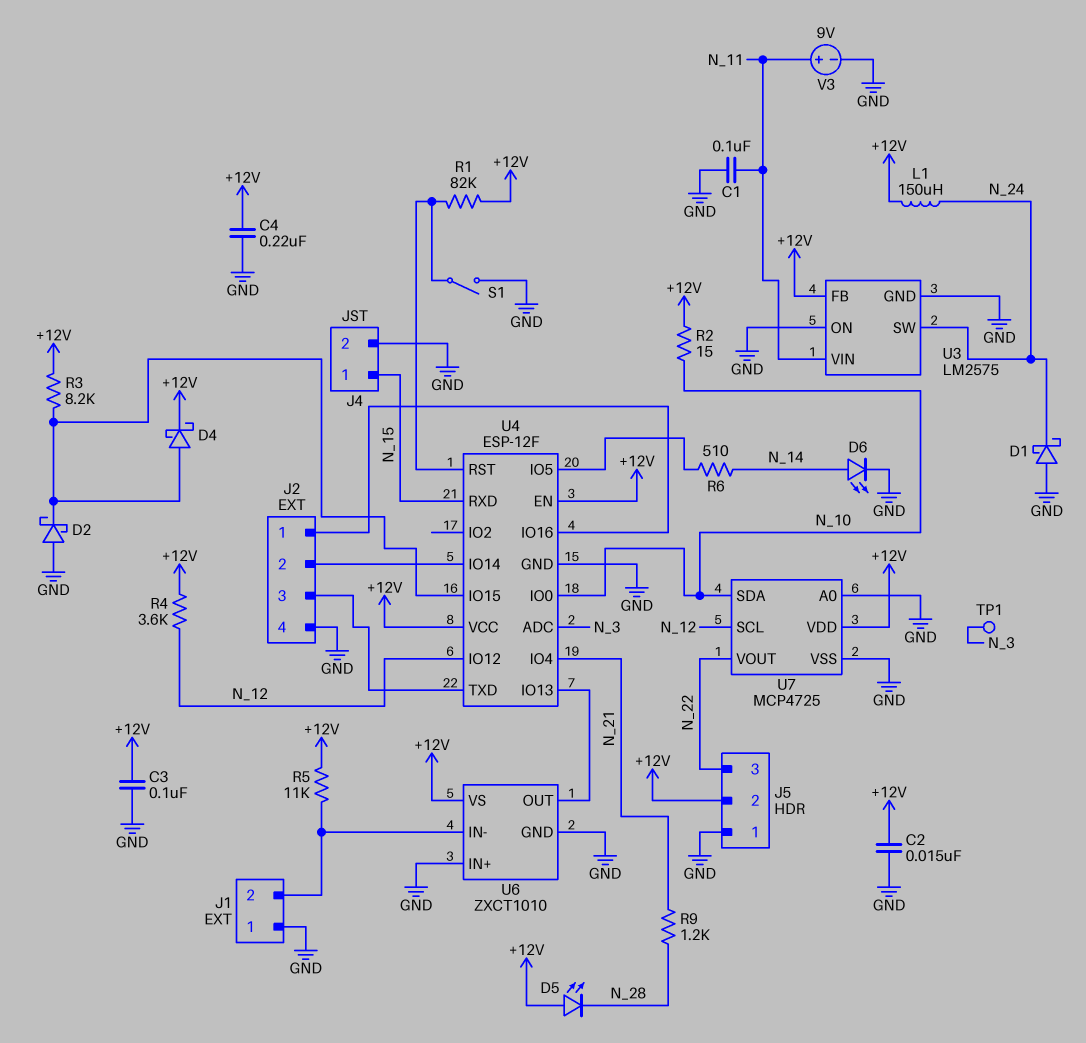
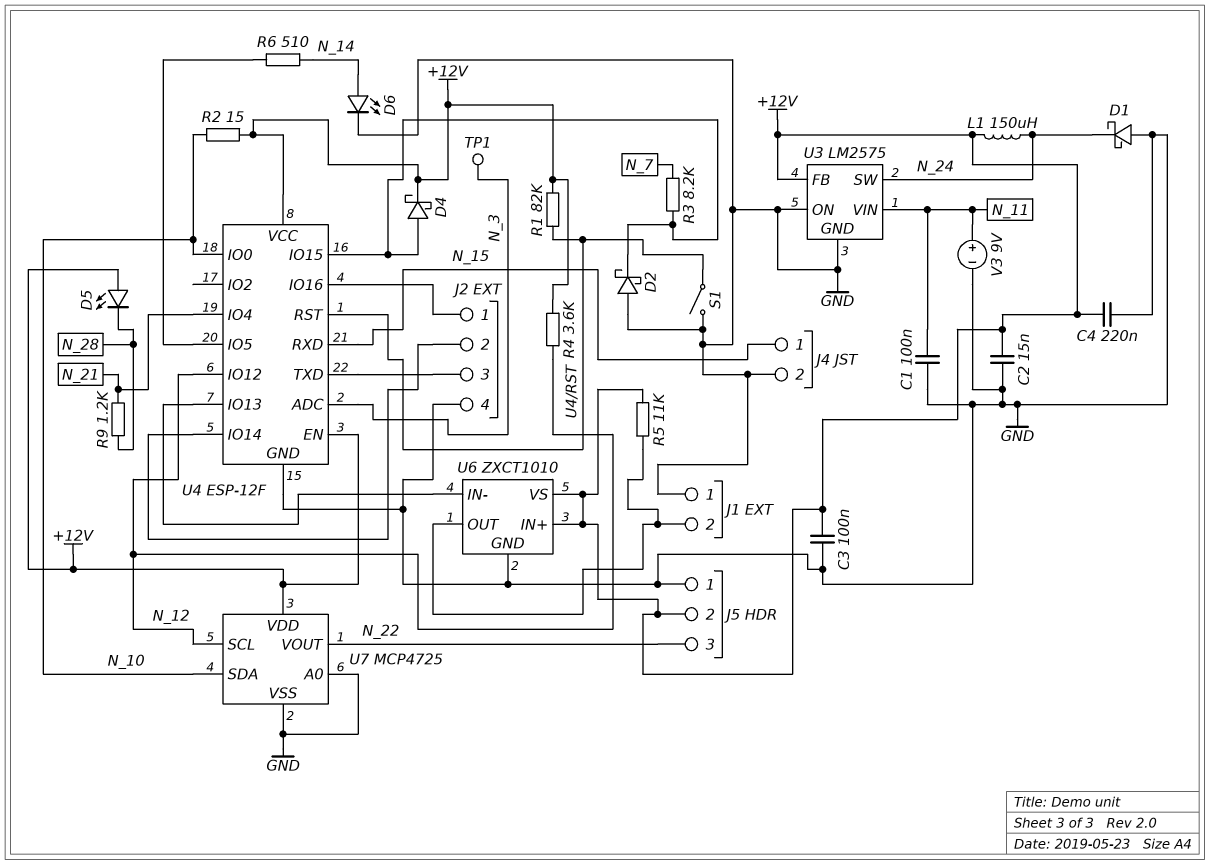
R3: 8.2k (+12V, U4/IO15) -> 8.2k (N_7, U4/IO15)
U6 pin IN+: GND -> +12V
U6 pin IN-: J1/2 -> U4/IO13
U6 pin OUT: U4/IO13 -> J1/2

